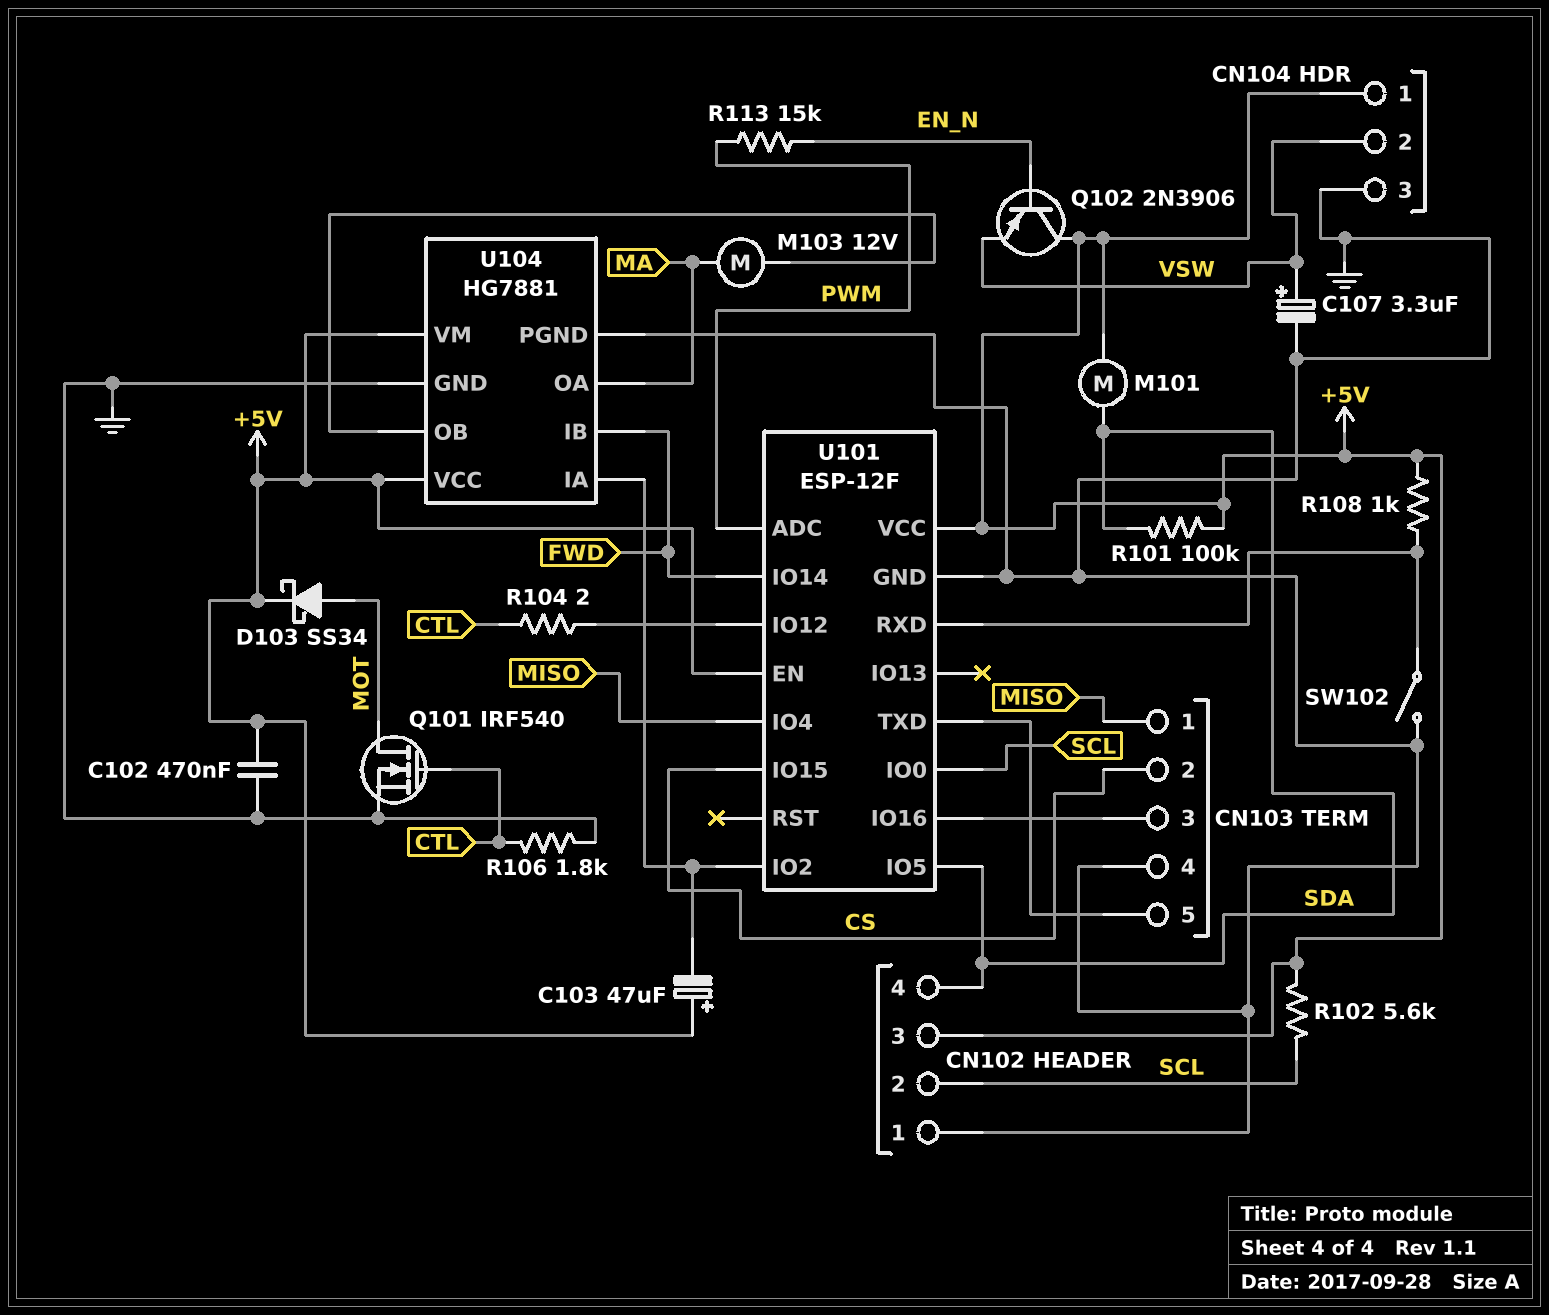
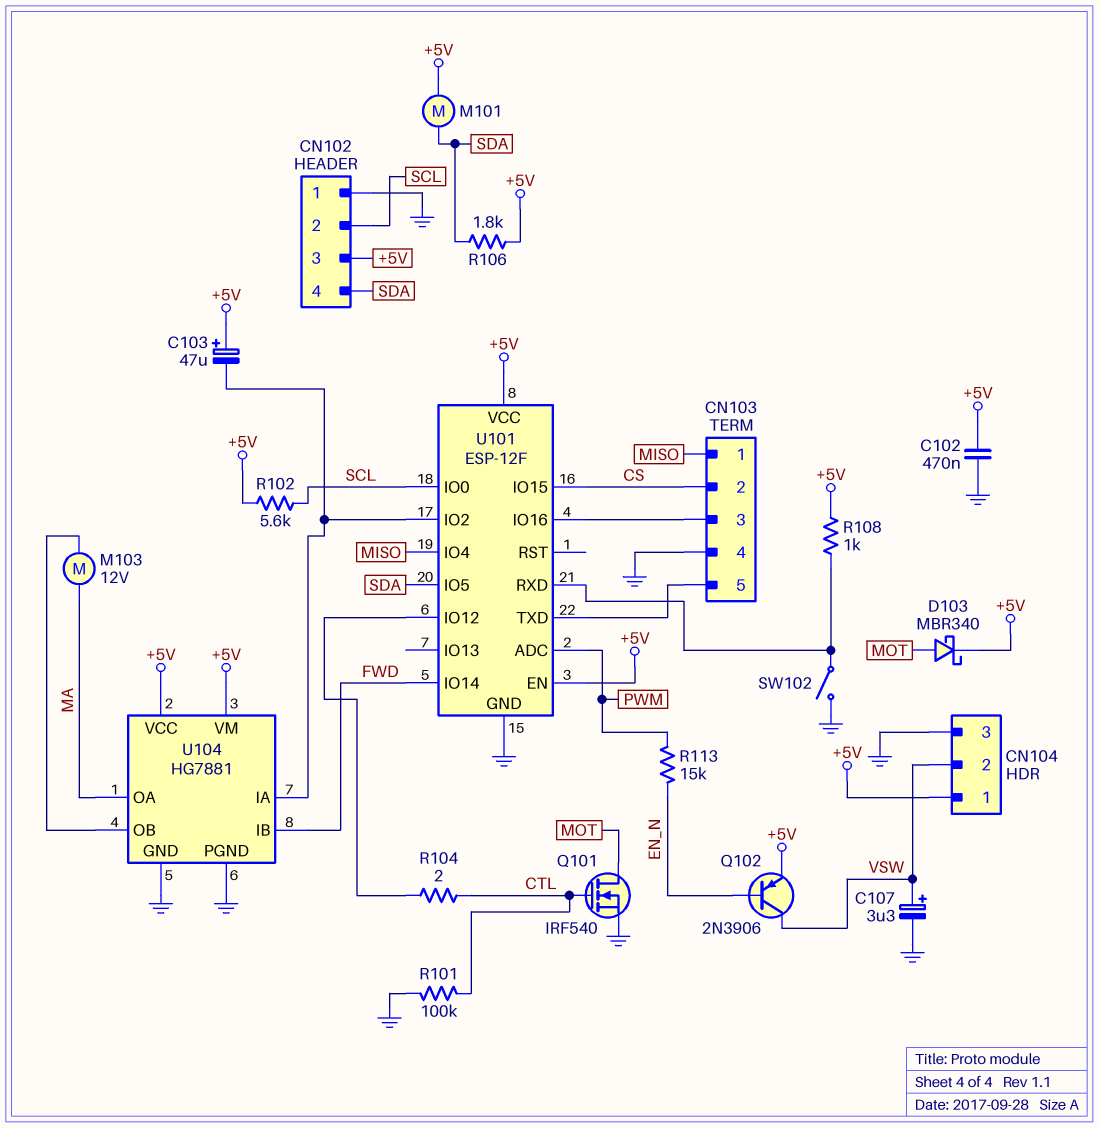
D103: schottky SS34 (A MOT, K +5V) -> schottky MBR340 (A MOT, K +5V)
Q102: PNP 2N3906 (B EN_N, C +5V, E VSW) -> PNP 2N3906 (B EN_N, C VSW, E +5V)
R101: 100k (+5V, SDA) -> 100k (CTL, GND)
R106: 1.8k (CTL, GND) -> 1.8k (+5V, SDA)

